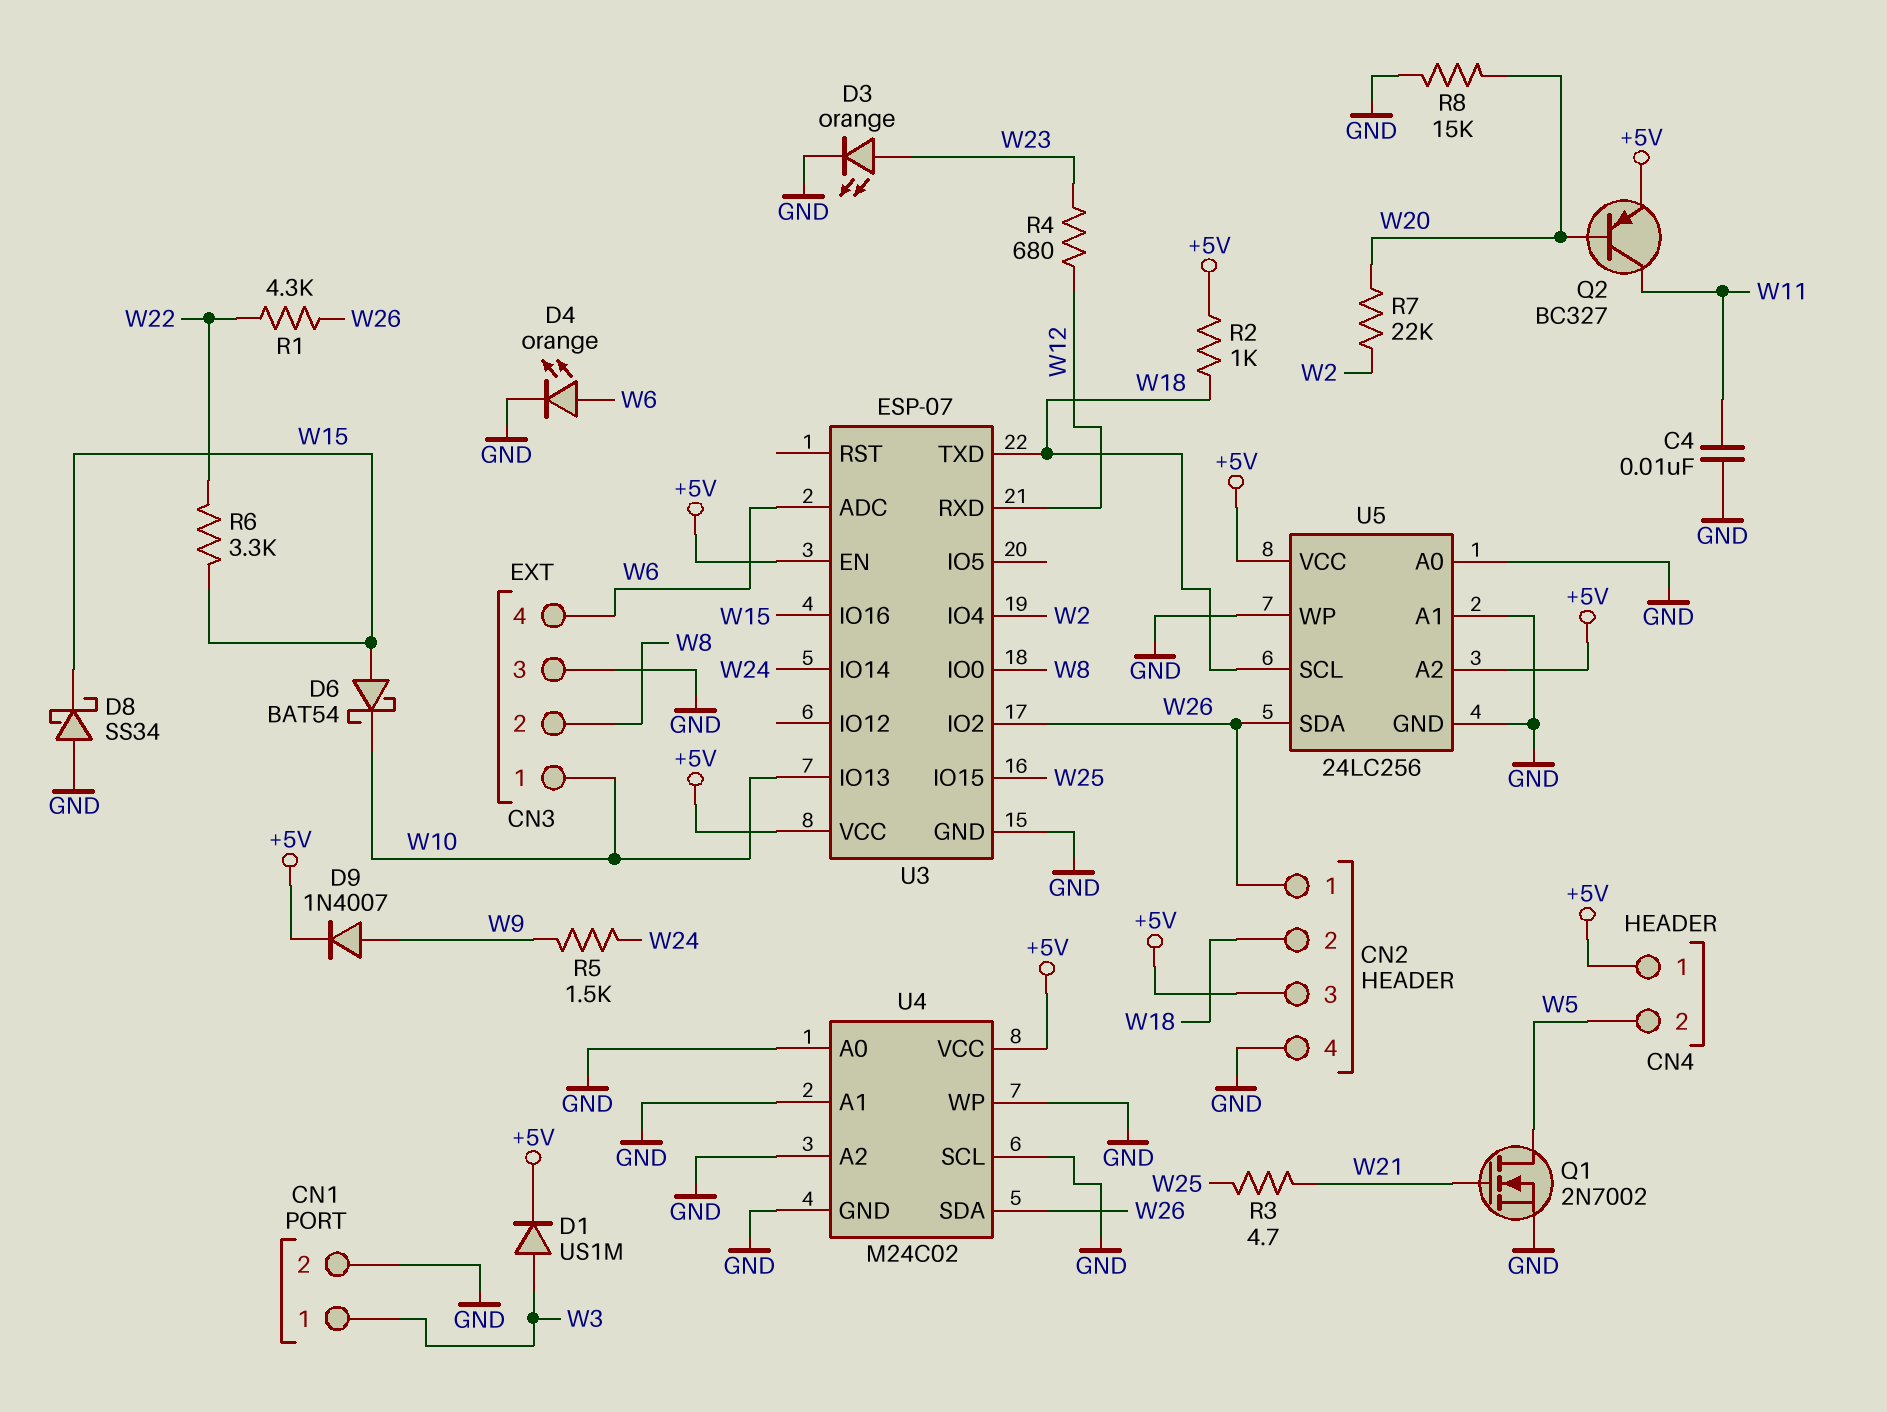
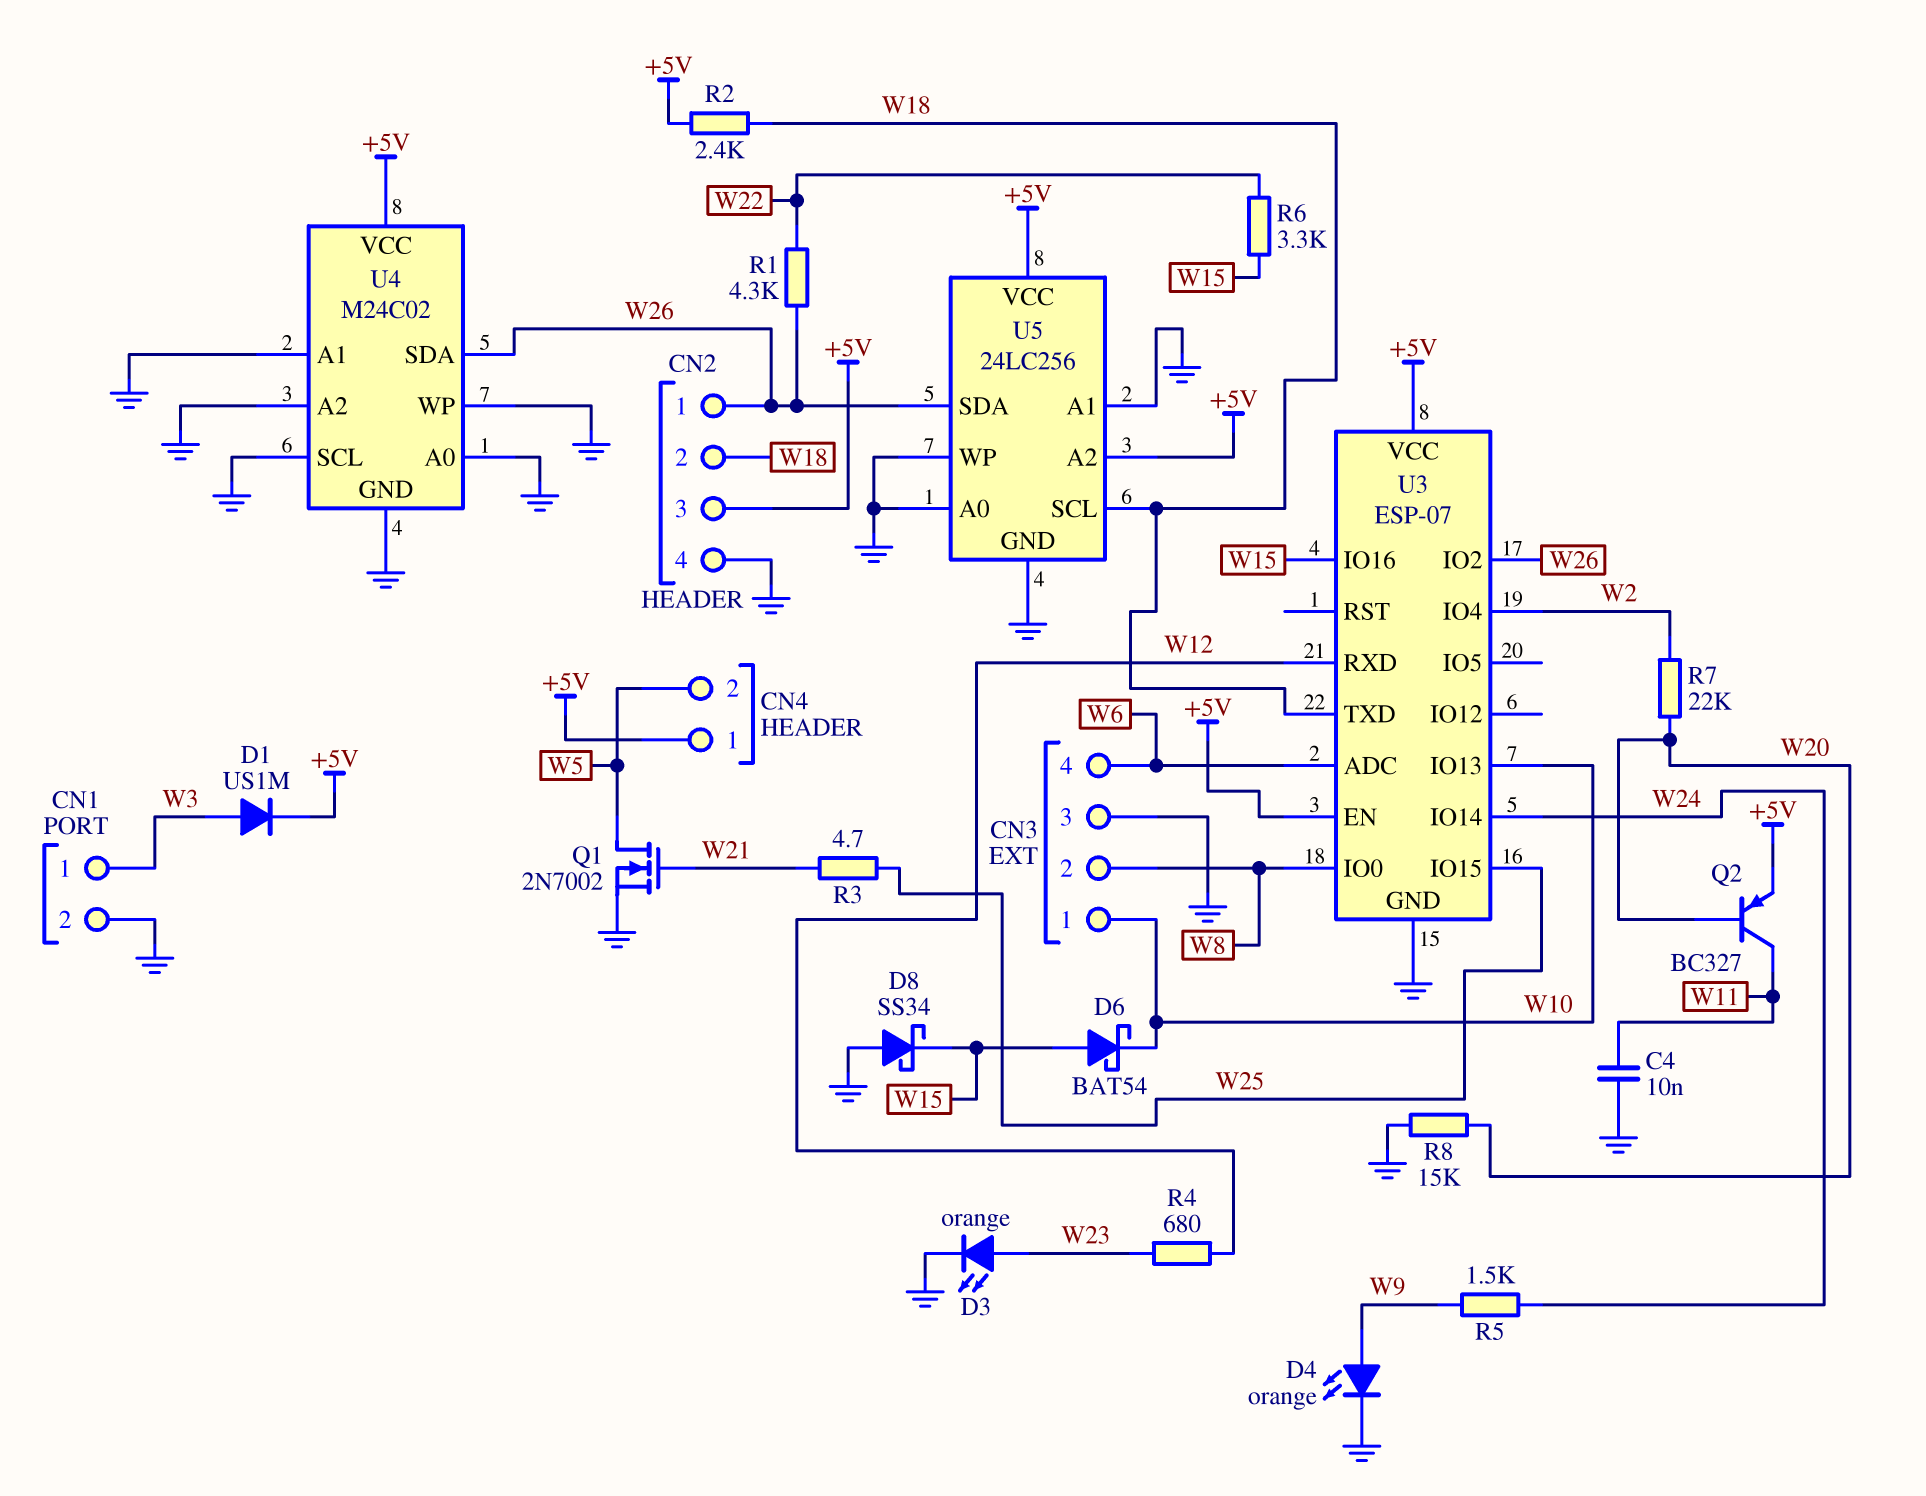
D4: LED orange (A W6, K GND) -> LED orange (A W9, K GND)
D9: diode 1N4007 (A W9, K +5V) -> none
R2: 1k (+5V, W18) -> 2.4k (+5V, W18)

